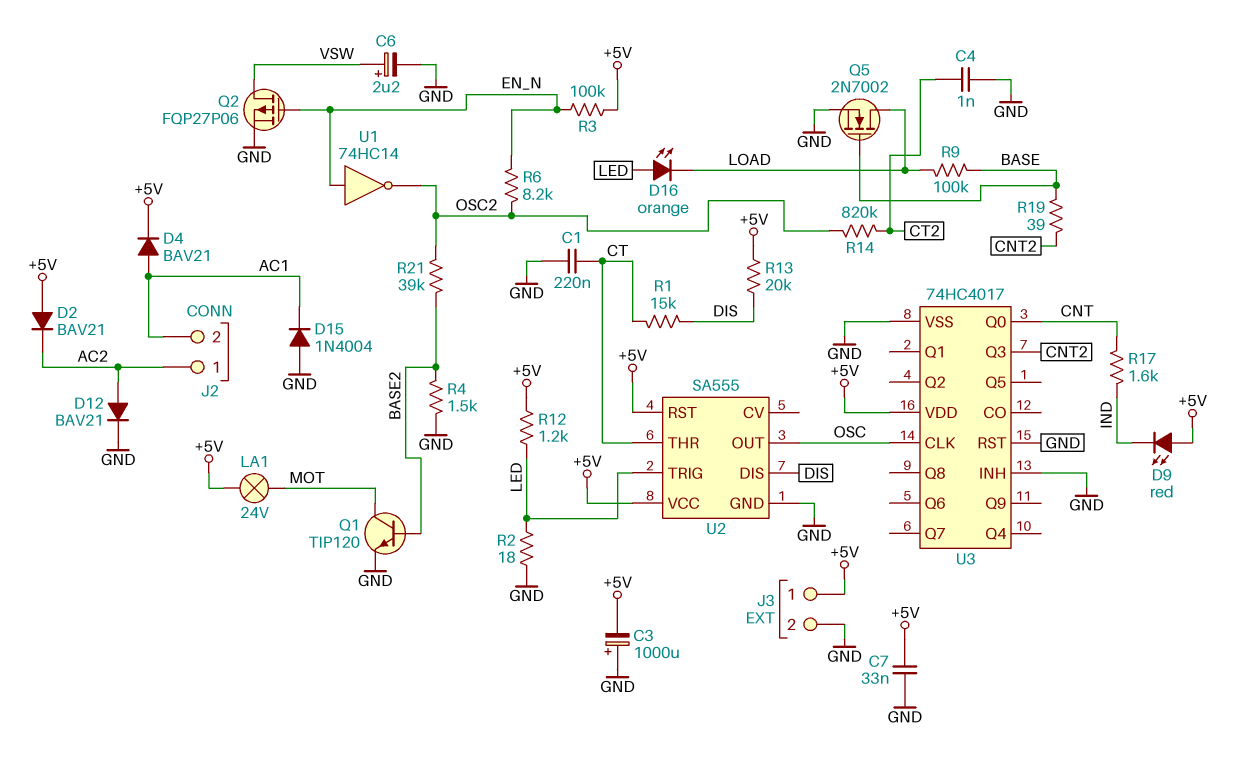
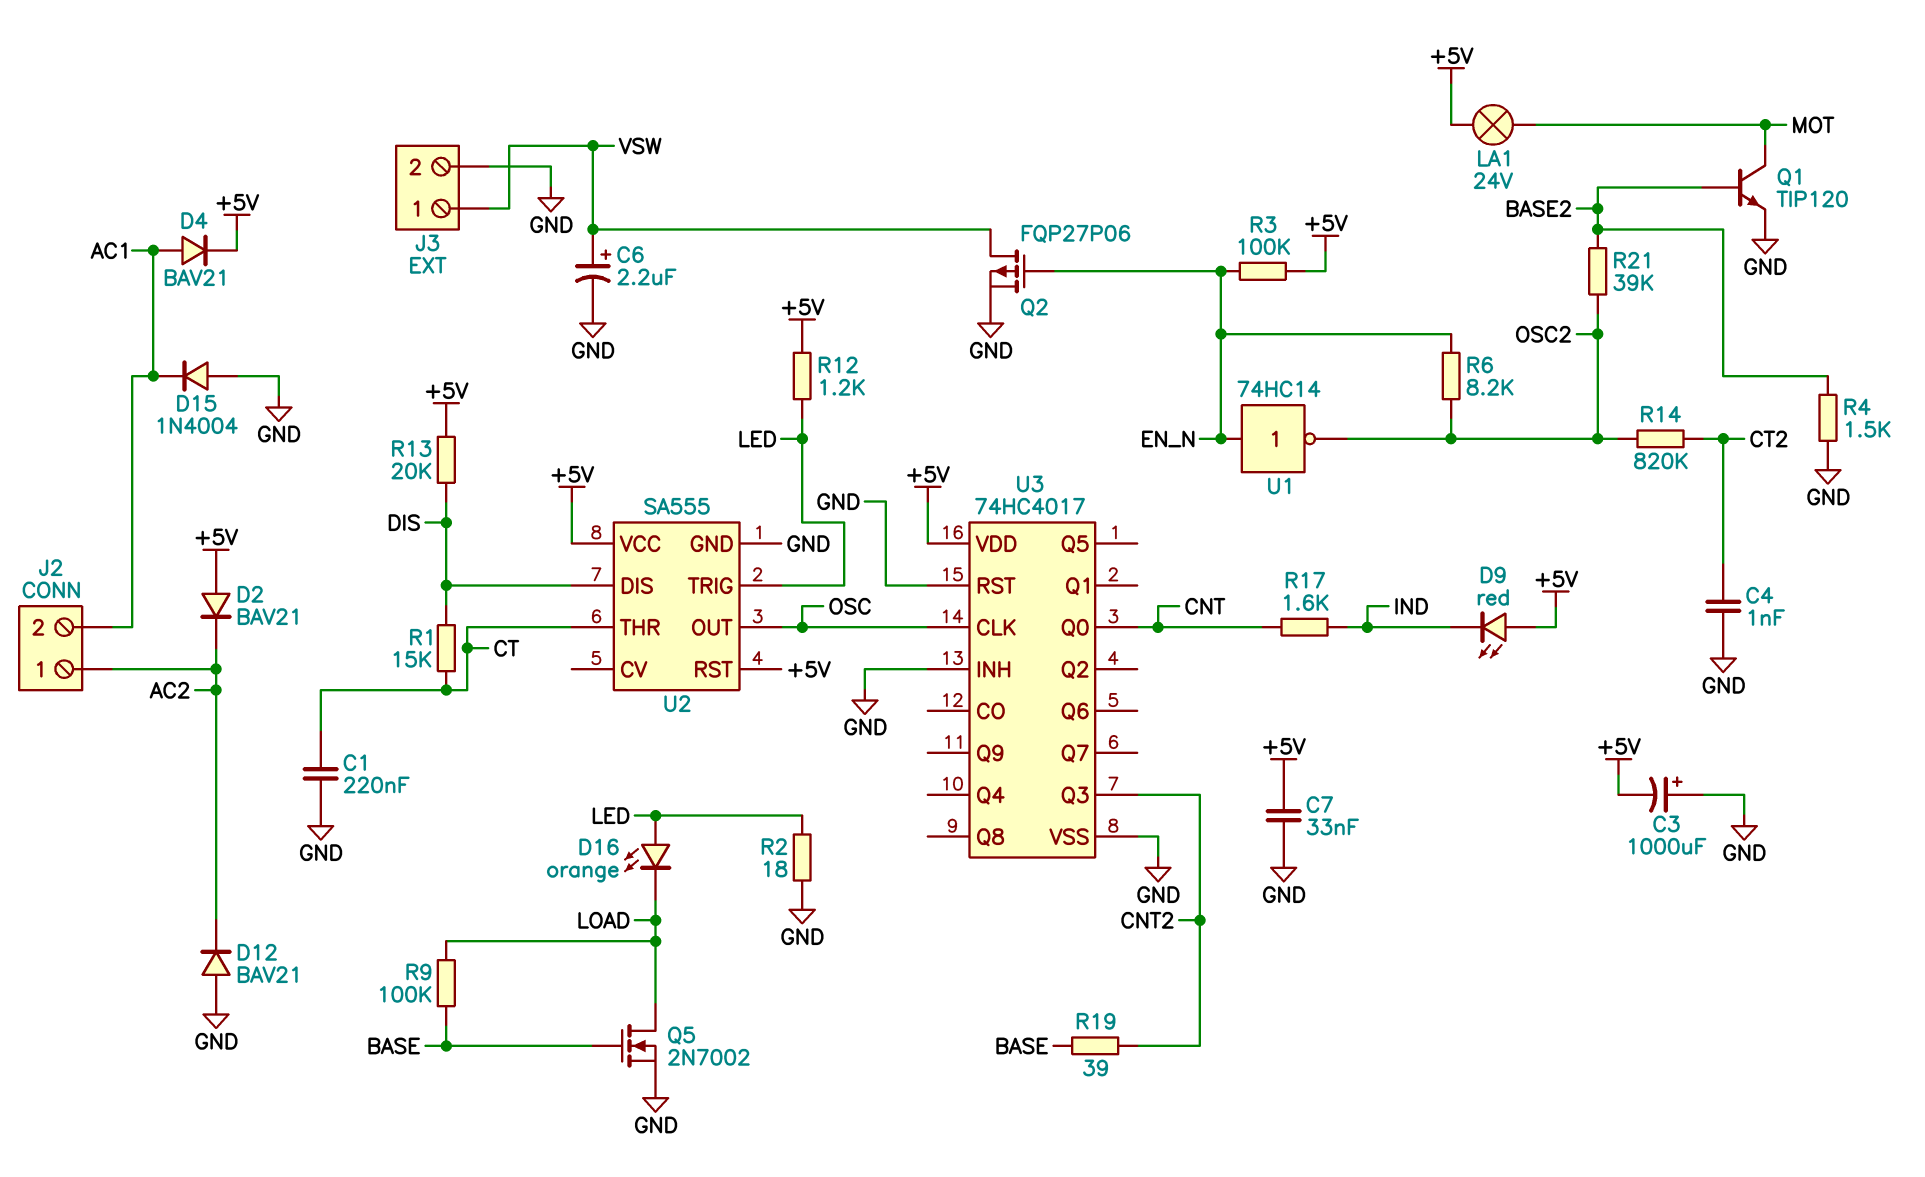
D12: diode BAV21 (A AC2, K GND) -> diode BAV21 (A GND, K AC2)
J3 pin 1: +5V -> VSW

